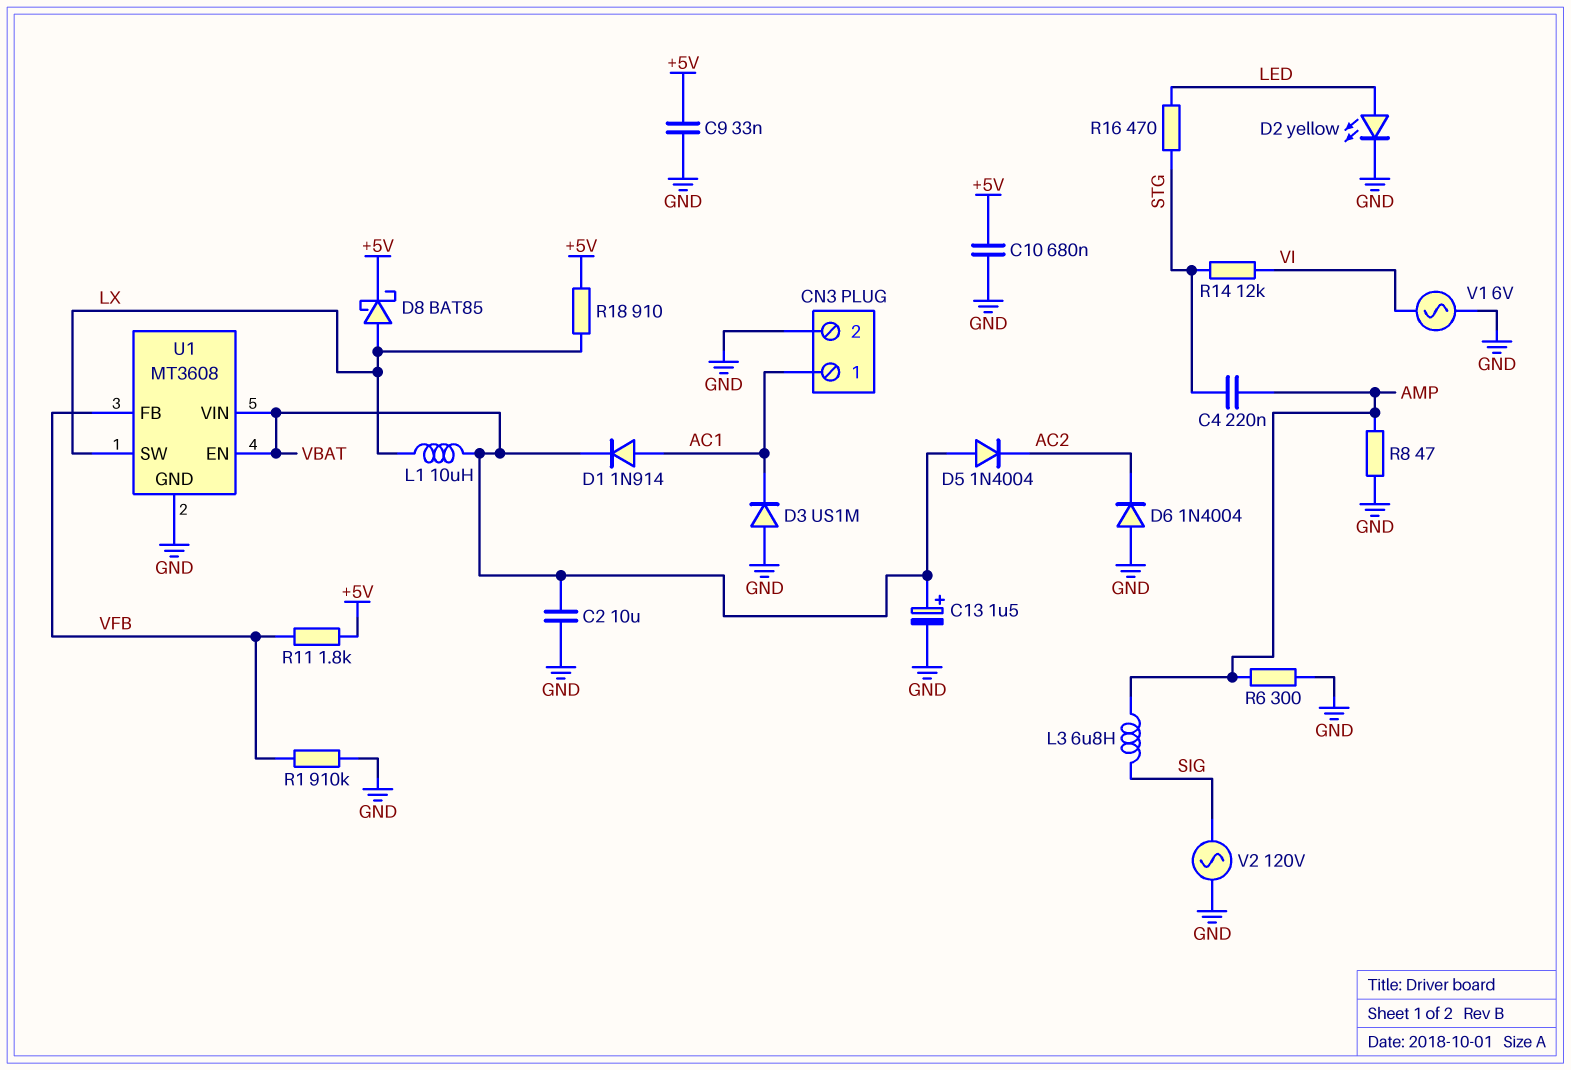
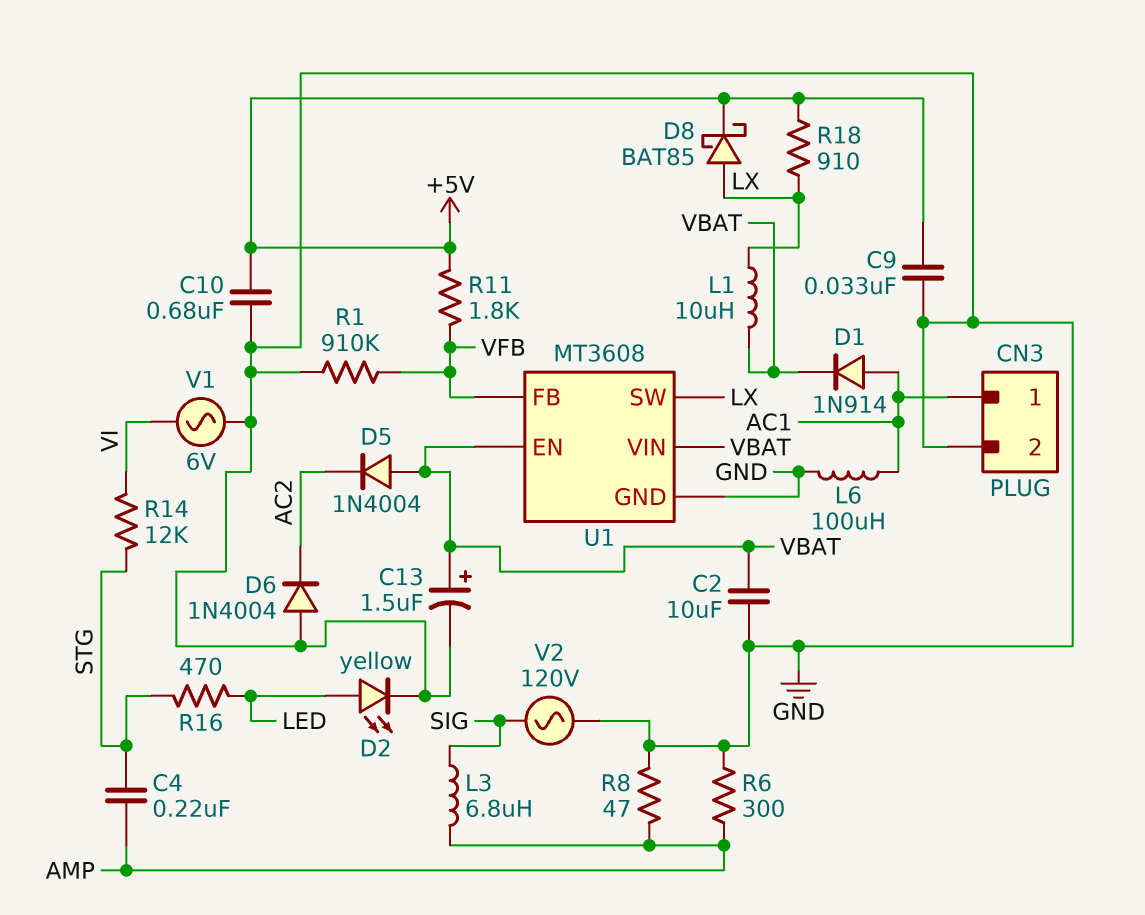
D3: diode US1M (A GND, K AC1) -> none
L6: none -> 100uH (AC1, GND)

